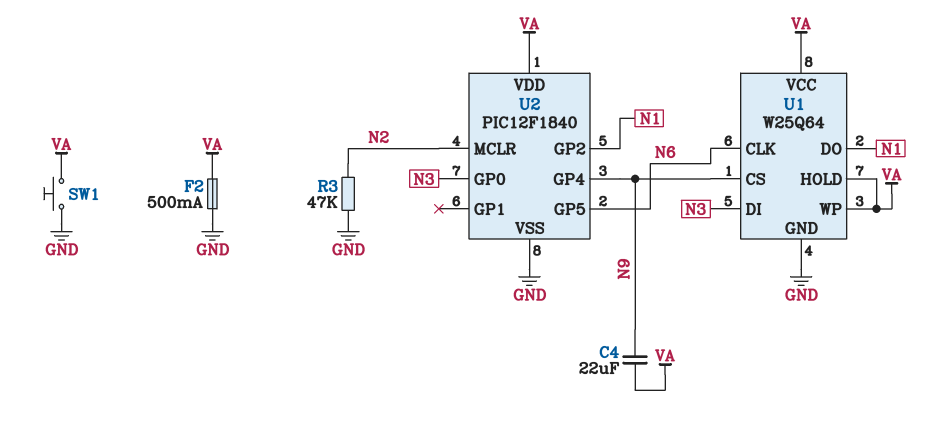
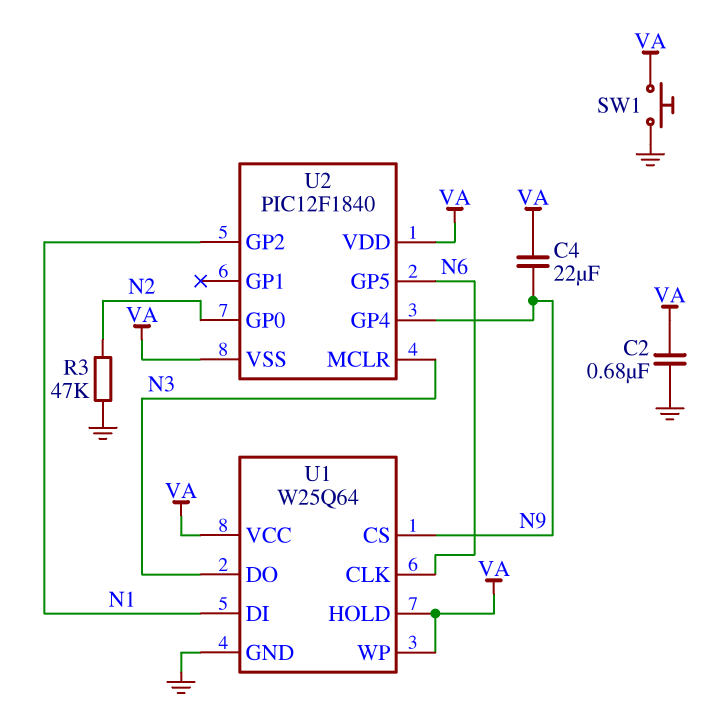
C2: none -> 680nF (GND, VA)
F2: 500mA (GND, VA) -> none
U1 pin DI: N3 -> N1
U1 pin DO: N1 -> N3
U2 pin GP0: N3 -> N2
U2 pin MCLR: N2 -> N3
U2 pin VSS: GND -> VA

